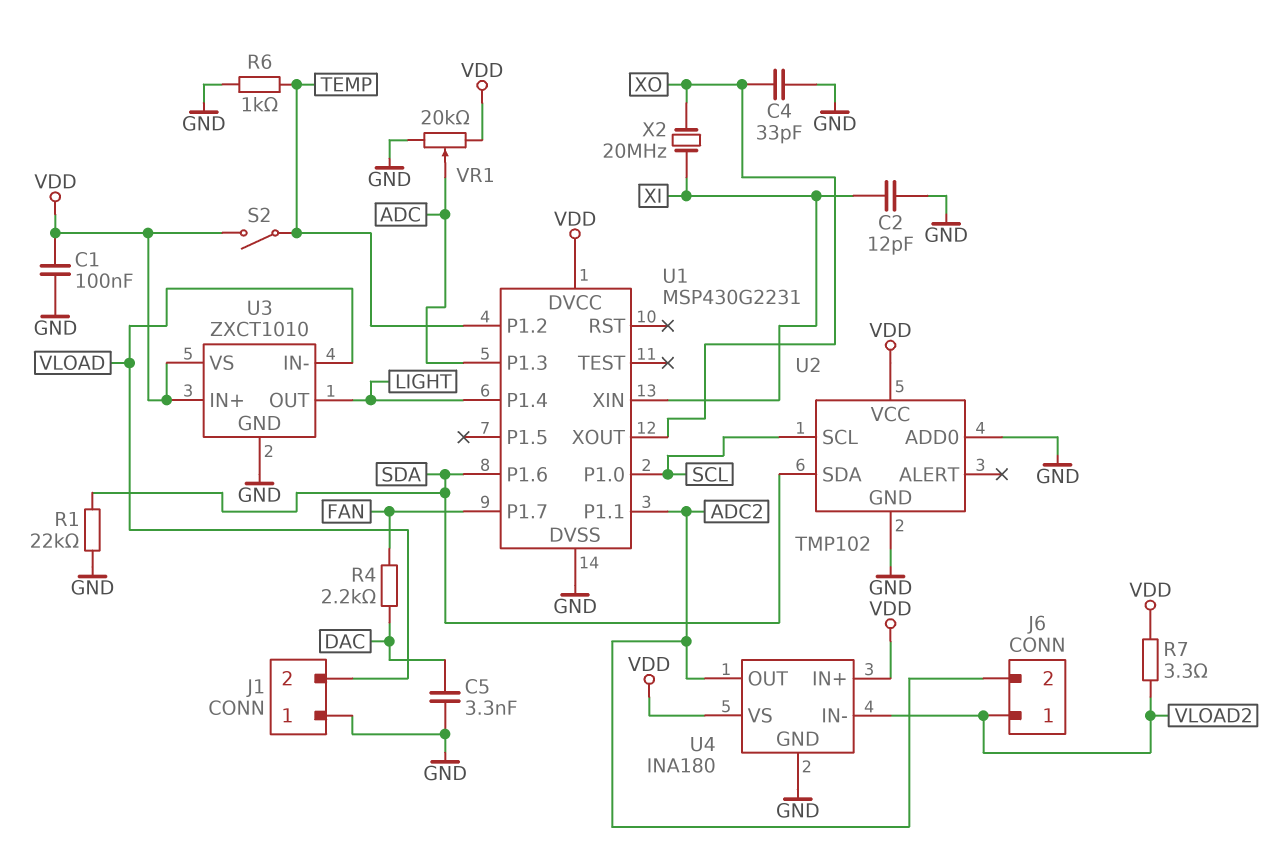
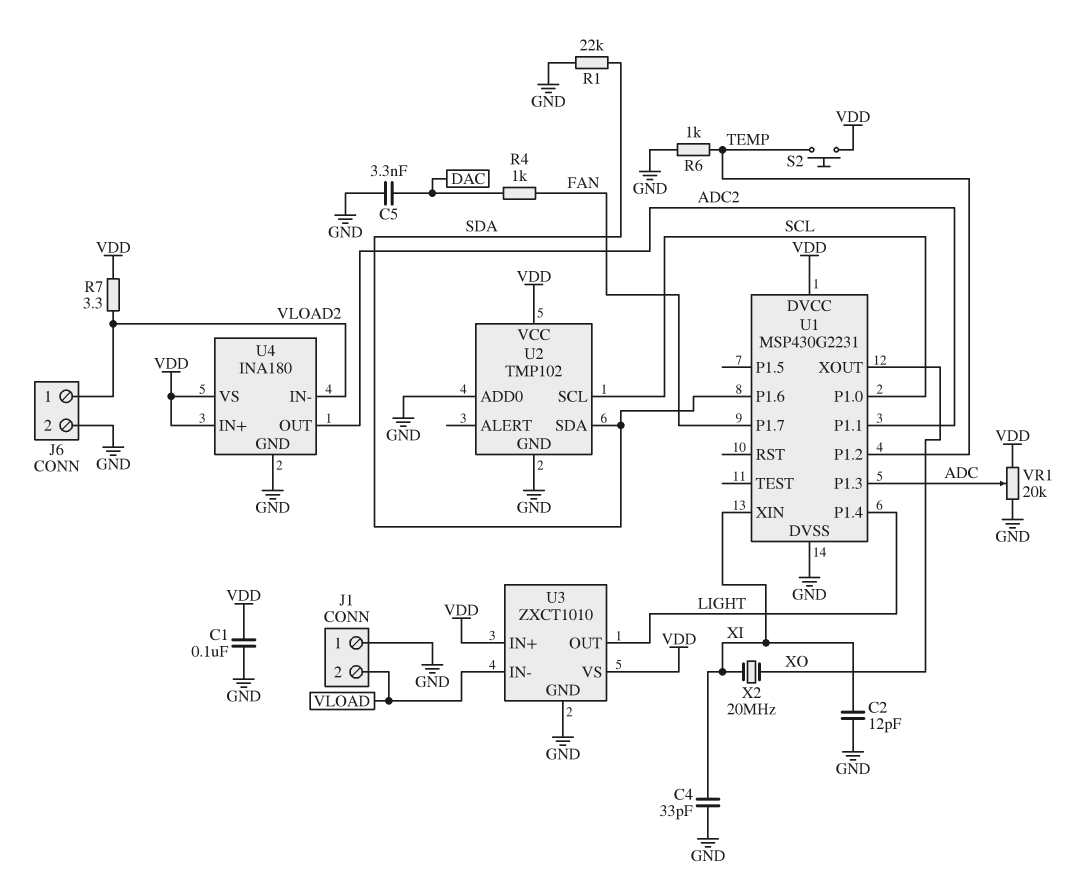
C4: 33pF (GND, XO) -> 33pF (GND, XI)
J6 pin 2: ADC2 -> GND
R4: 2.2k (DAC, FAN) -> 1k (DAC, FAN)
S2: switch (TEMP, VDD) -> button (TEMP, VDD)

